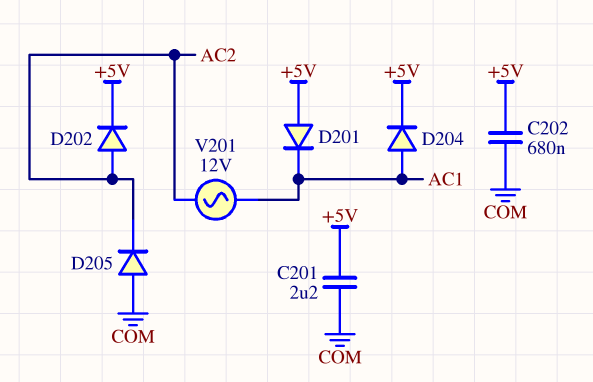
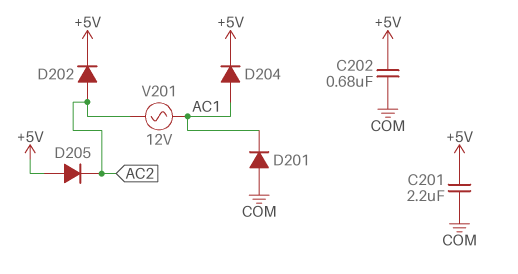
D201: diode (A +5V, K AC1) -> diode (A COM, K AC1)
D205: diode (A COM, K AC2) -> diode (A +5V, K AC2)

